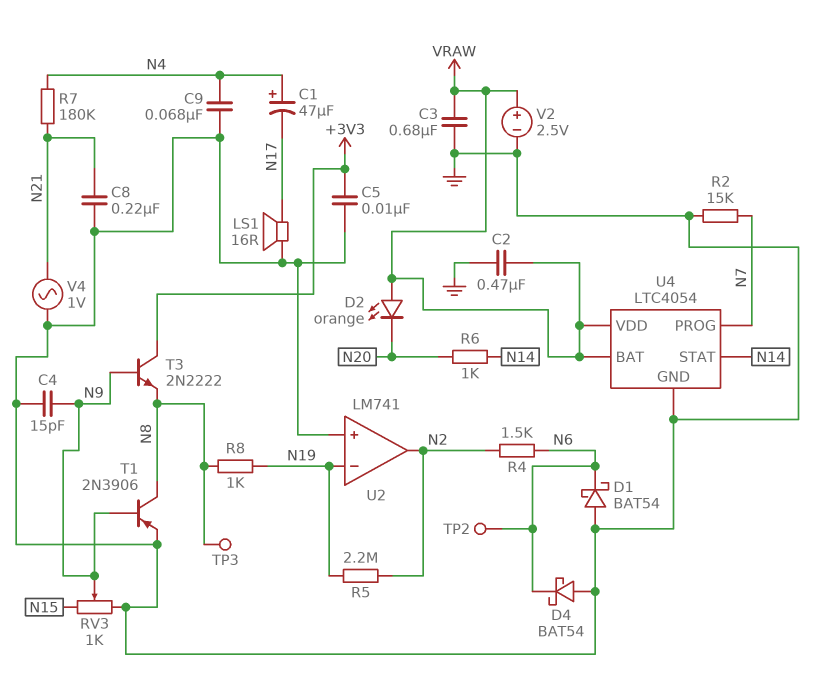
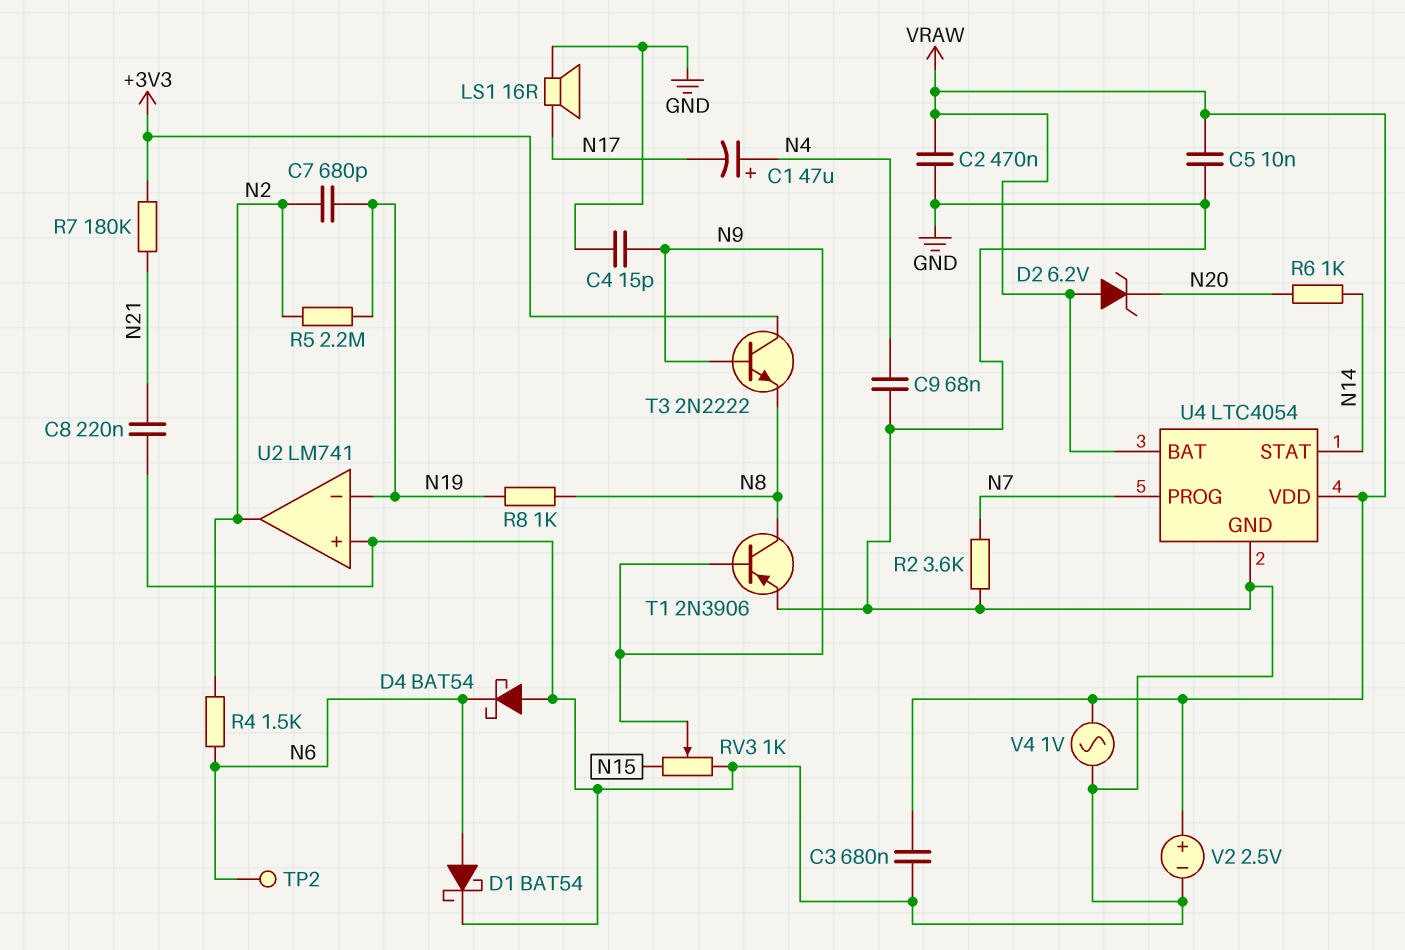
C5: 10nF (+3V3, GND) -> 10nF (GND, VRAW)
C7: none -> 680pF (N2, N19)
D1: schottky BAT54 (A GND, K N6) -> schottky BAT54 (A N6, K GND)
D2: LED orange (A VRAW, K N20) -> zener 6.2V (A VRAW, K N20)
R2: 15k (GND, N7) -> 3.6k (GND, N7)
R7: 180k (N4, N21) -> 180k (+3V3, N21)
TP3: test point (N8) -> none
V4: AC 1V (GND, N21) -> AC 1V (GND, VRAW)

